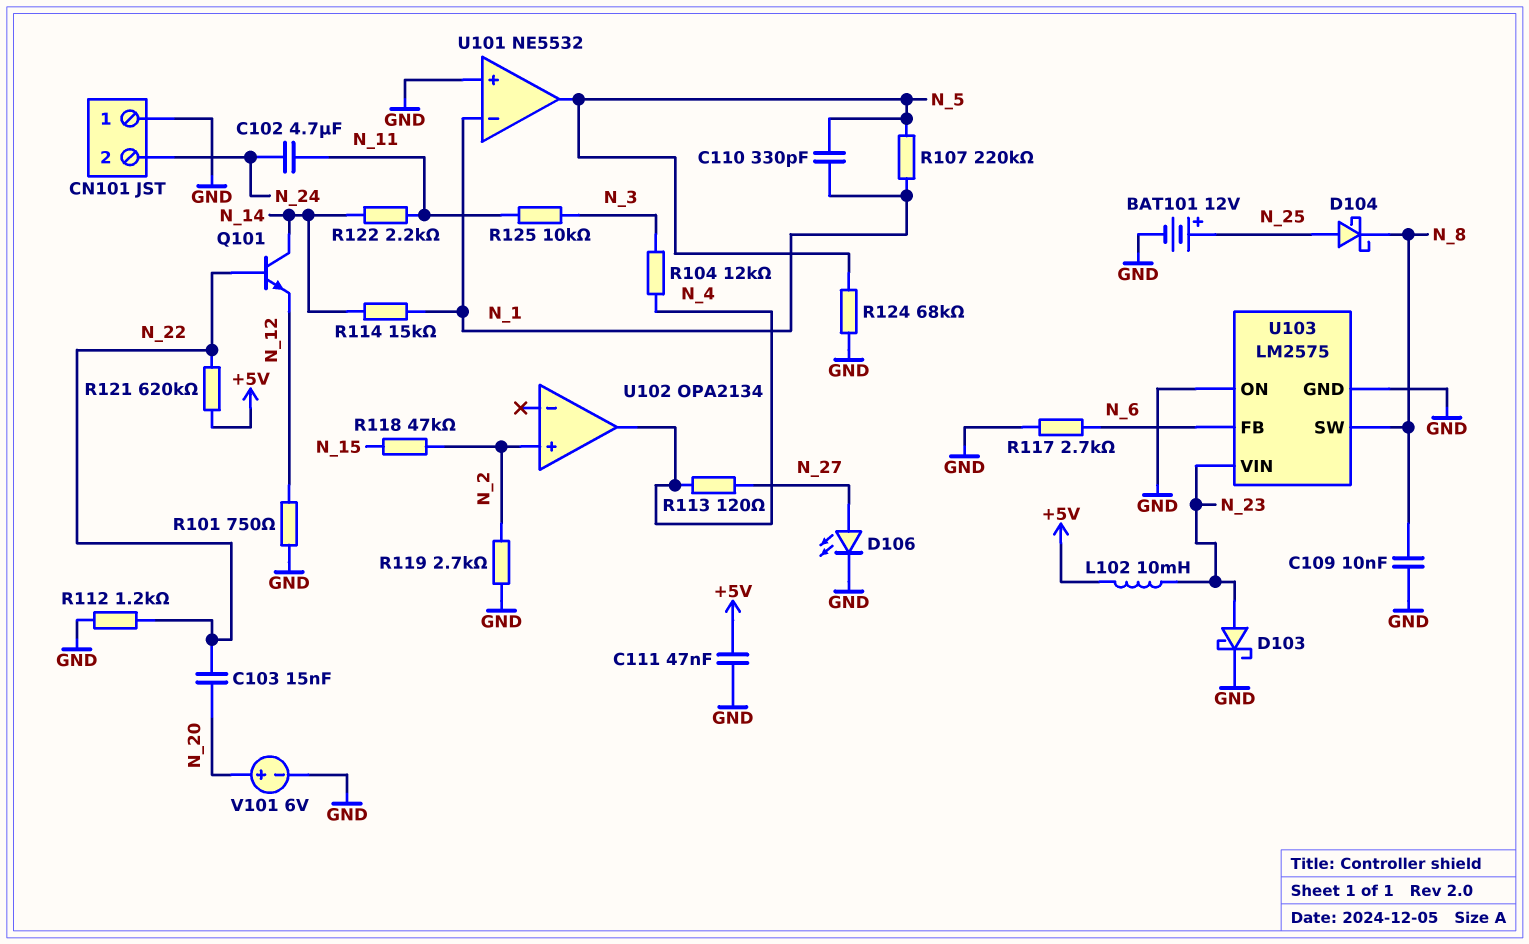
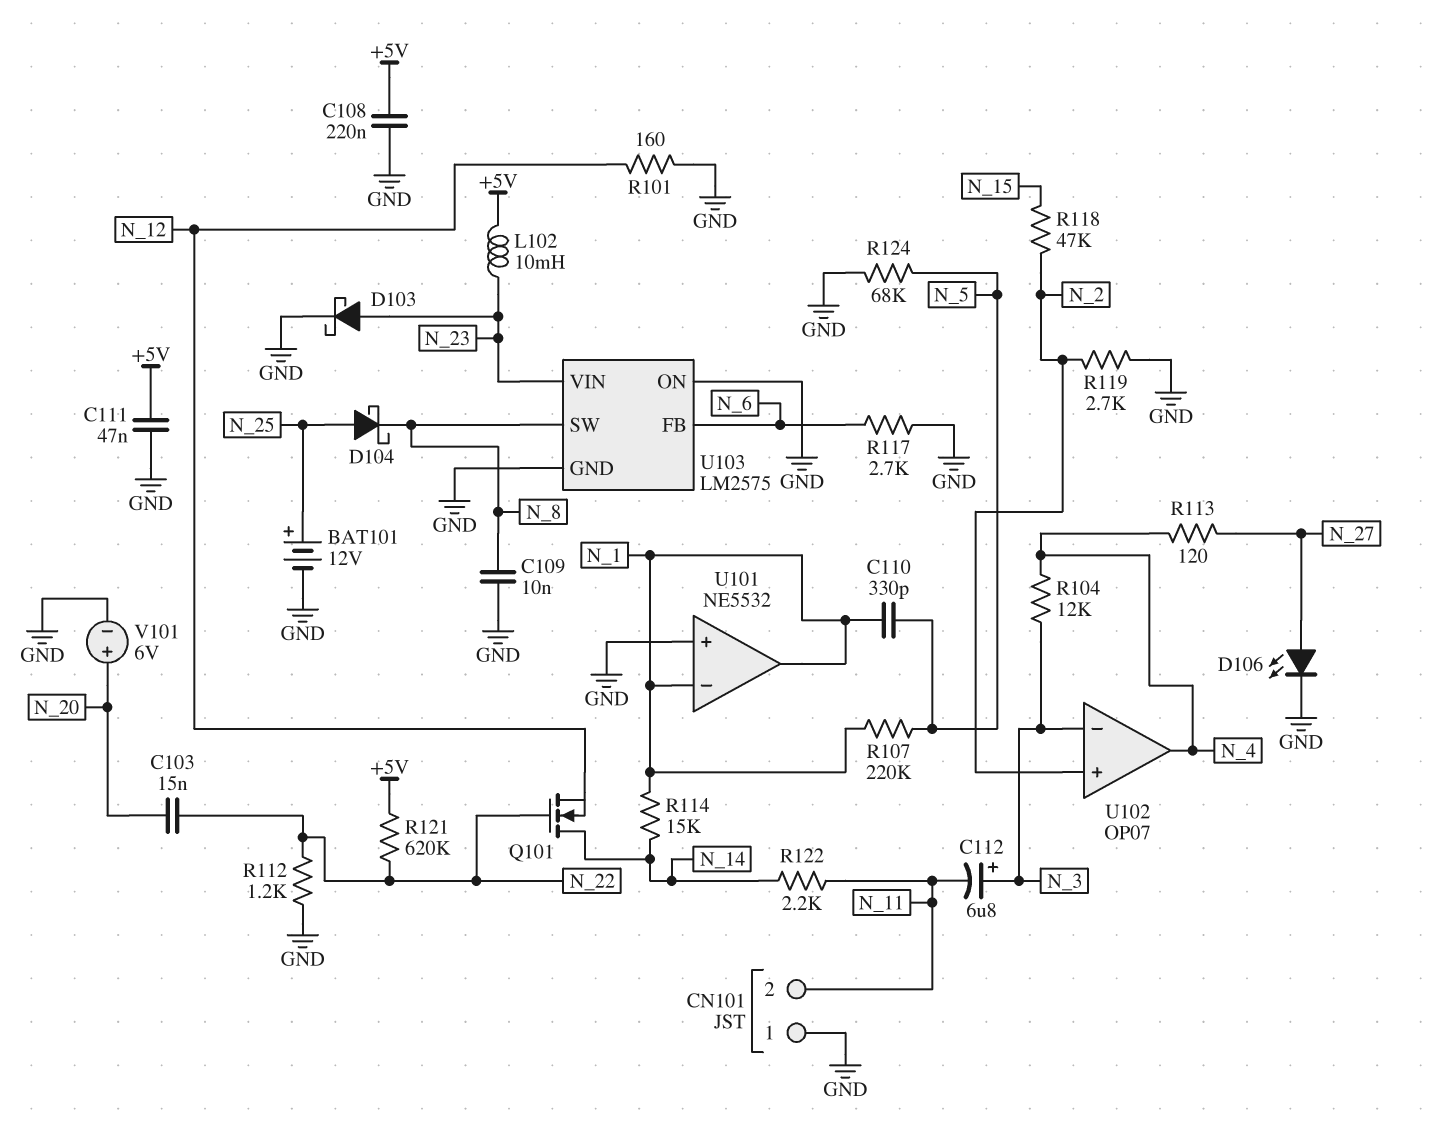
C102: 4.7uF (N_11, N_24) -> none
C108: none -> 220nF (+5V, GND)
C112: none -> 6.8uF (plus N_3, minus N_11)
CN101 pin 2: N_24 -> N_11
Q101: NPN (B N_22, C N_14, E N_12) -> NMOS (G N_22, D N_14, S N_12)
R101: 750 (GND, N_12) -> 160 (GND, N_12)
R125: 10k (N_3, N_11) -> none
U101 pin out: N_5 -> N_1
U102: OPA2134 -> OP07
U102 pin in-: none -> N_3

